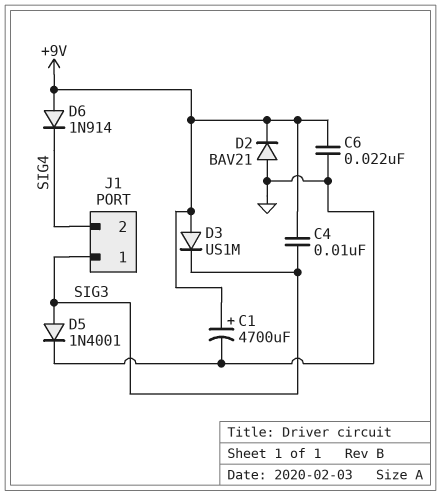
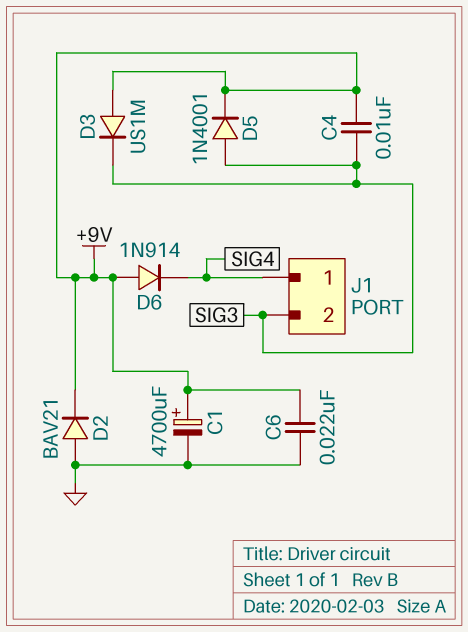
D5: diode 1N4001 (A SIG3, K GND) -> diode 1N4001 (A SIG3, K +9V)
J1 pin 1: SIG3 -> SIG4
J1 pin 2: SIG4 -> SIG3

